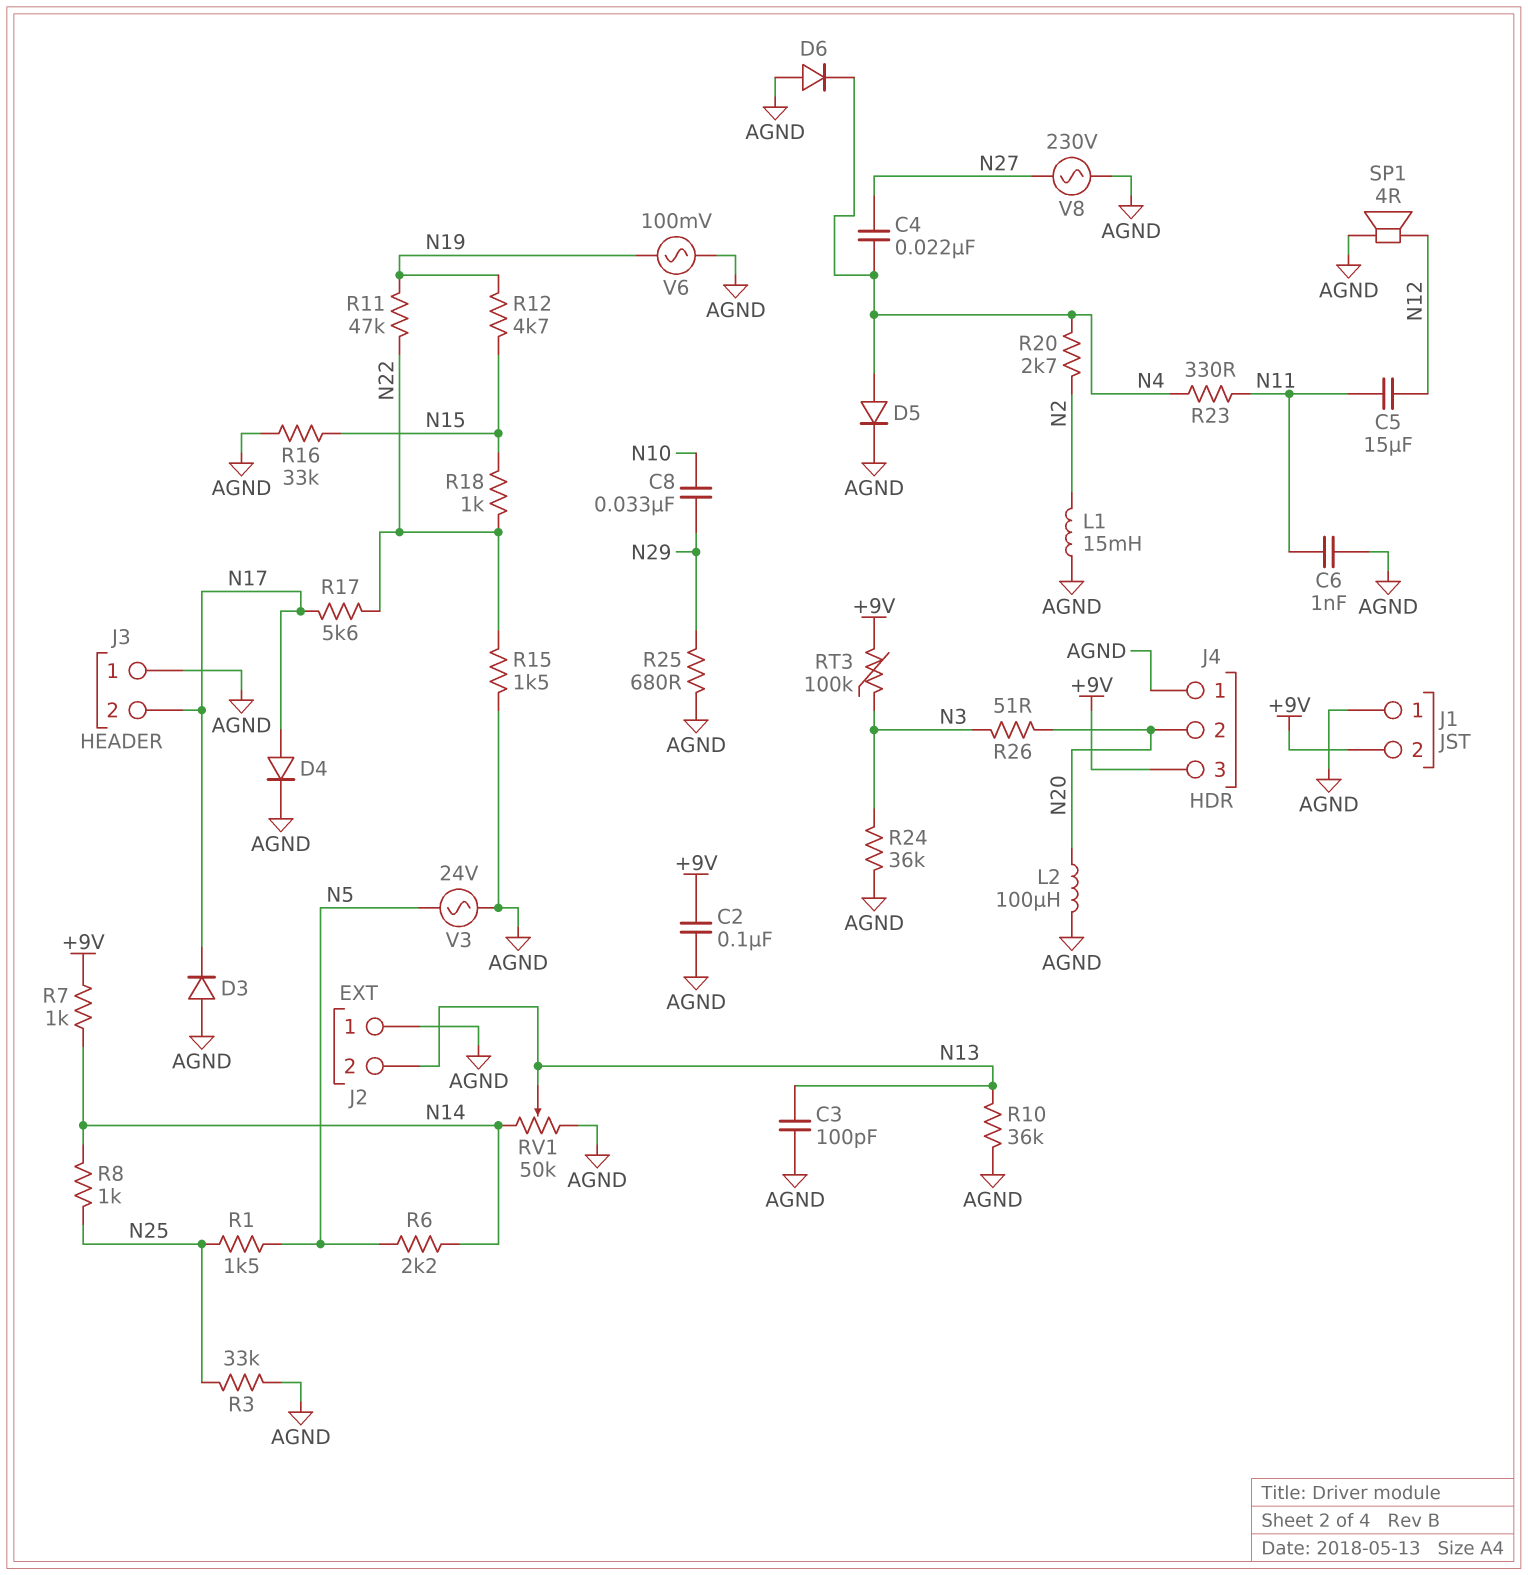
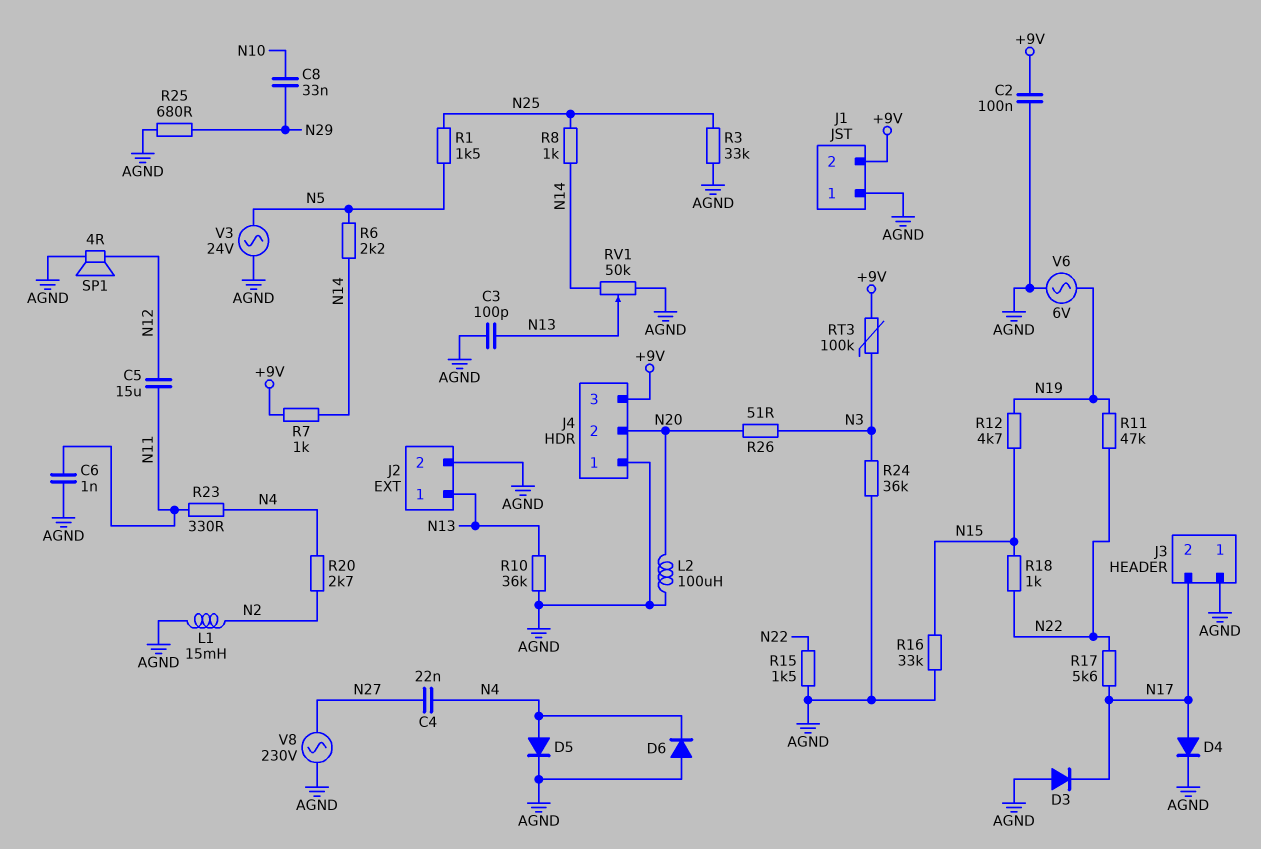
J2 pin 1: AGND -> N13
J2 pin 2: N13 -> AGND
V6: AC 100mV (AGND, N19) -> AC 6V (AGND, N19)

